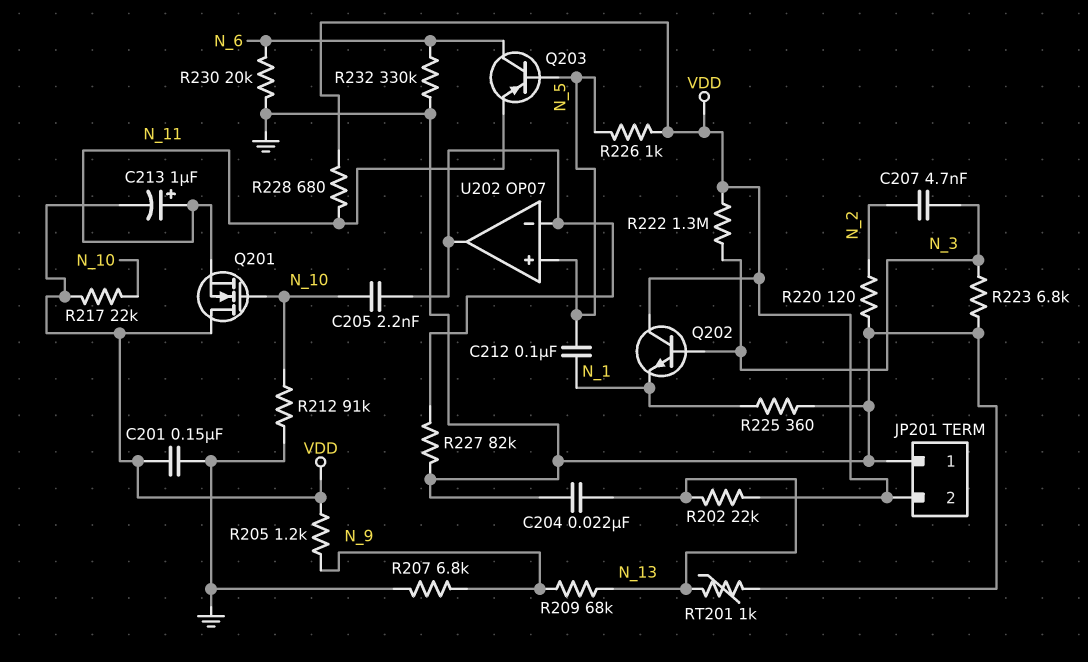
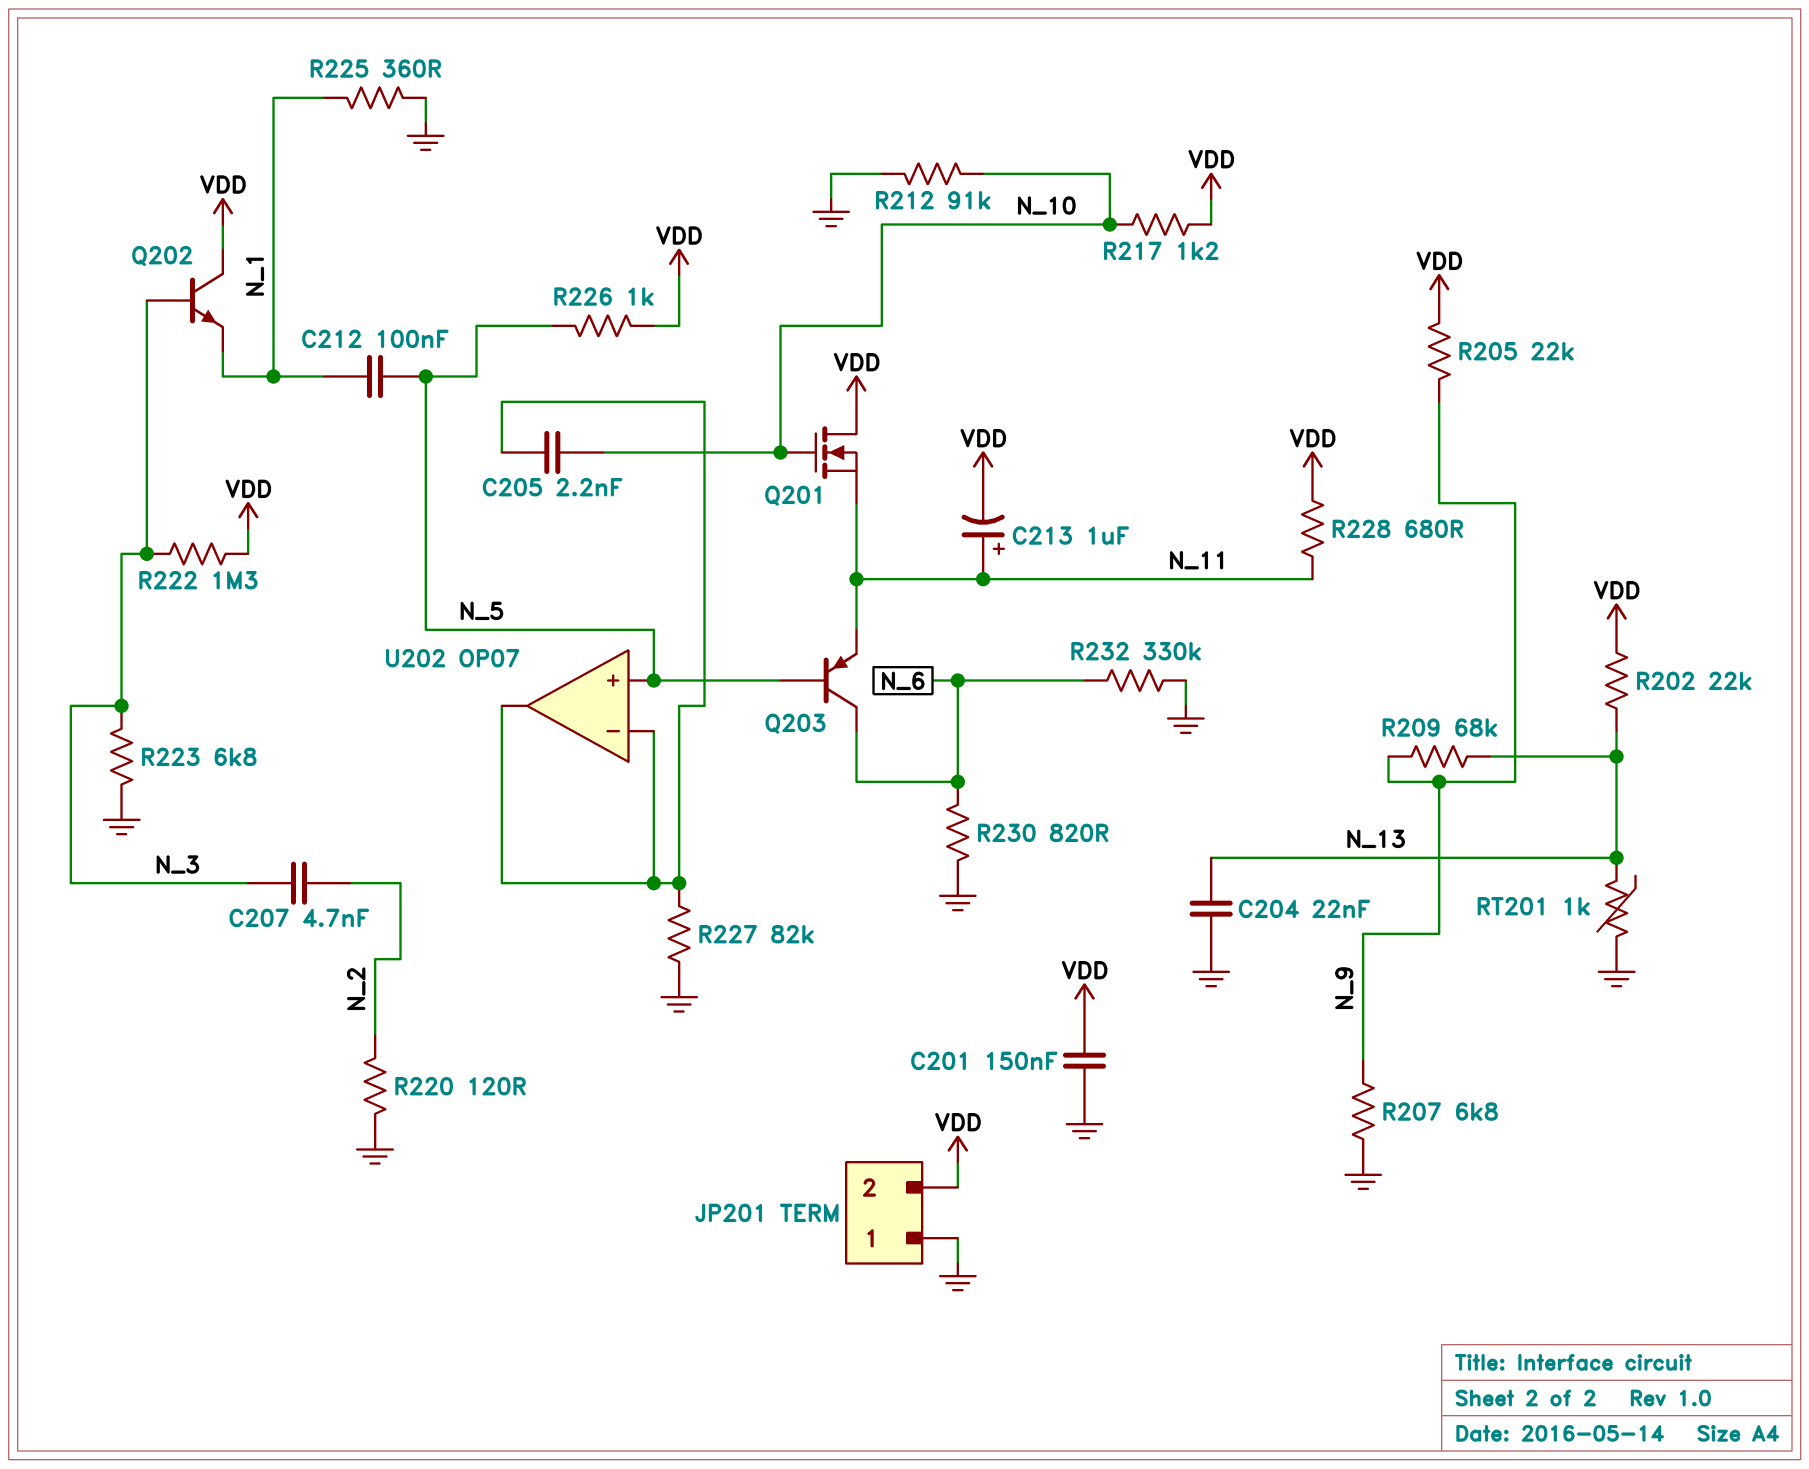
R205: 1.2k (N_9, VDD) -> 22k (N_9, VDD)
R217: 22k (N_10, VDD) -> 1.2k (N_10, VDD)
R230: 20k (GND, N_6) -> 820 (GND, N_6)

